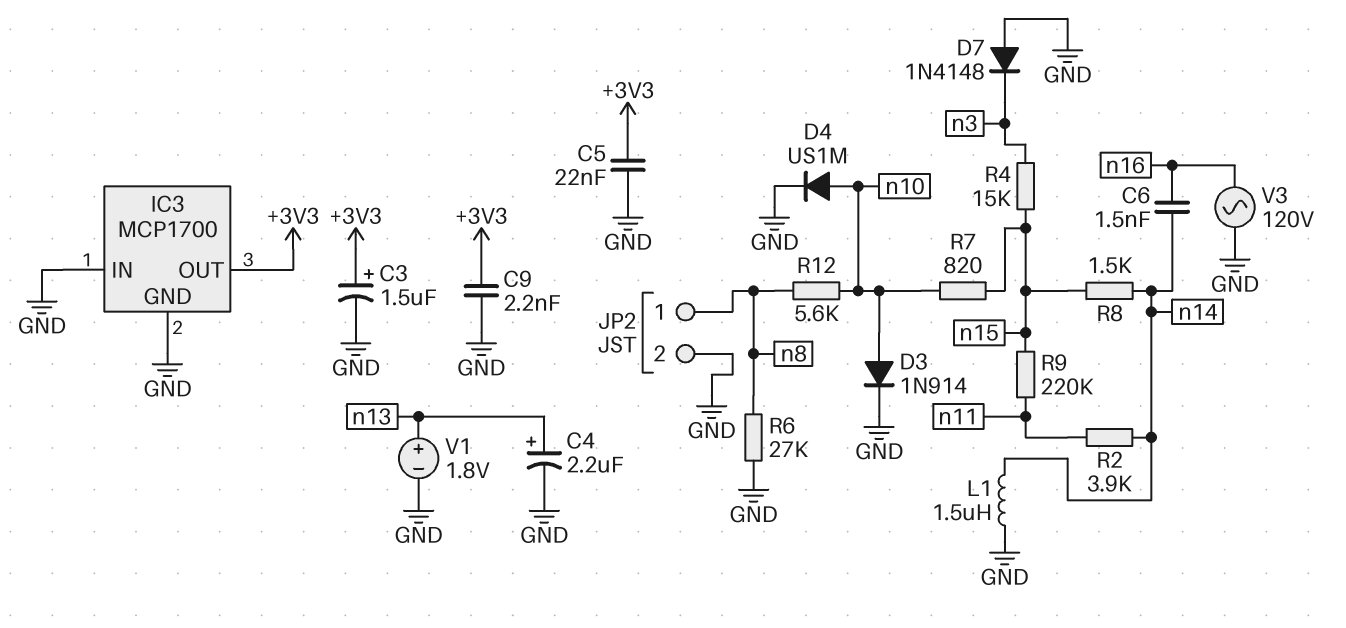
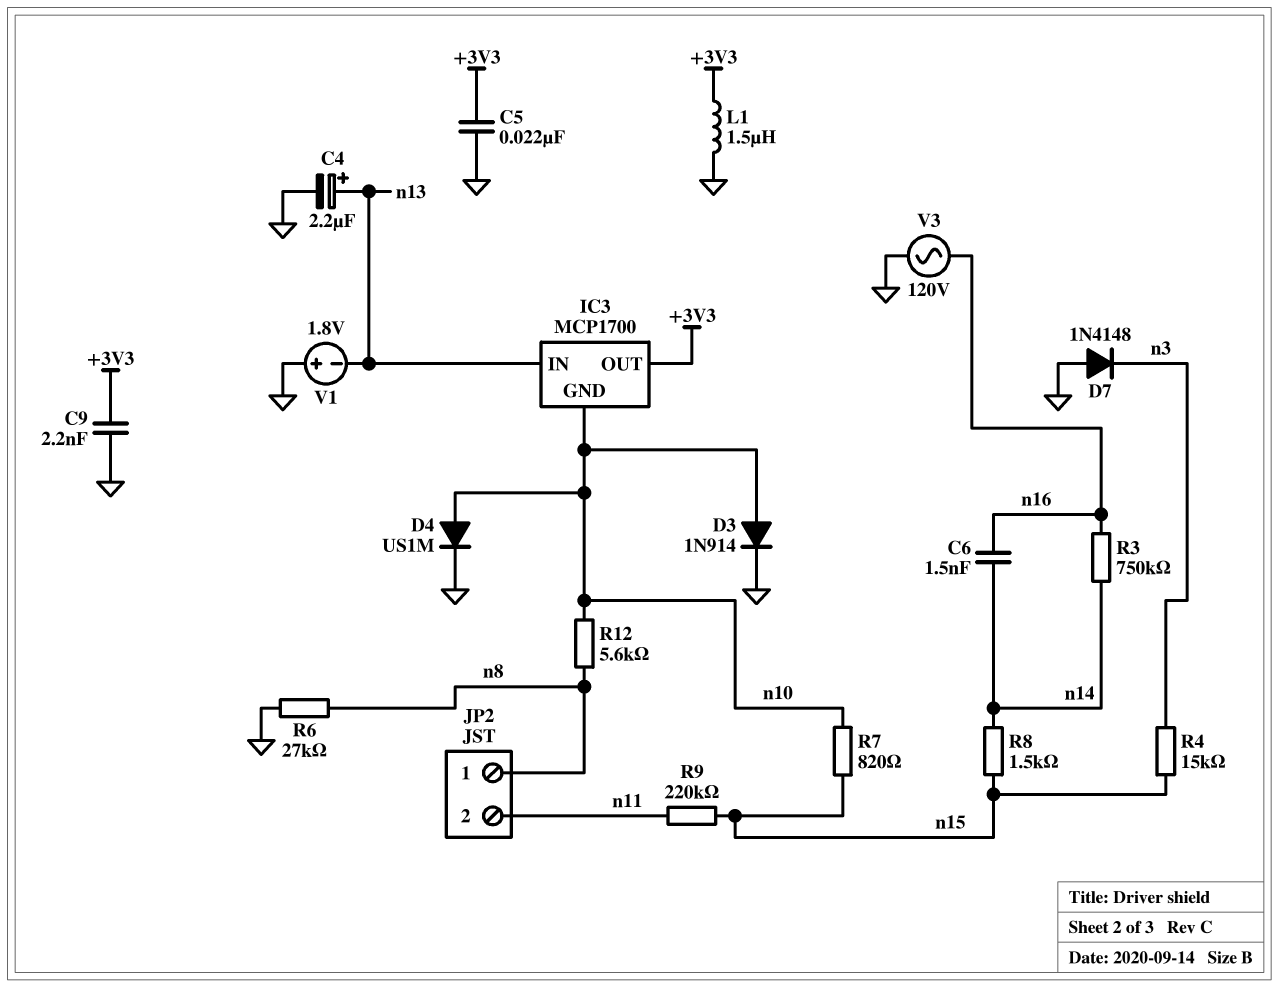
C3: 1.5uF (plus +3V3, minus GND) -> none
IC3 pin GND: GND -> n10
IC3 pin IN: GND -> n13
JP2 pin 2: GND -> n11
L1: 1.5uH (GND, n14) -> 1.5uH (+3V3, GND)
R2: 3.9k (n11, n14) -> none
R3: none -> 750k (n14, n16)
V1: 1.8V (plus n13, minus GND) -> 1.8V (plus GND, minus n13)

